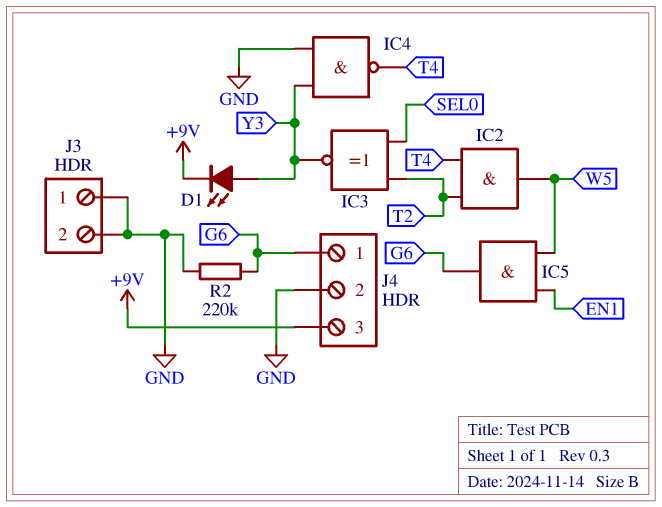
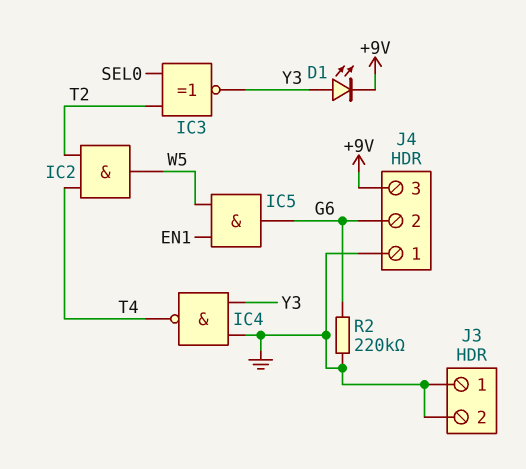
J4 pin 1: G6 -> GND
J4 pin 2: GND -> G6

